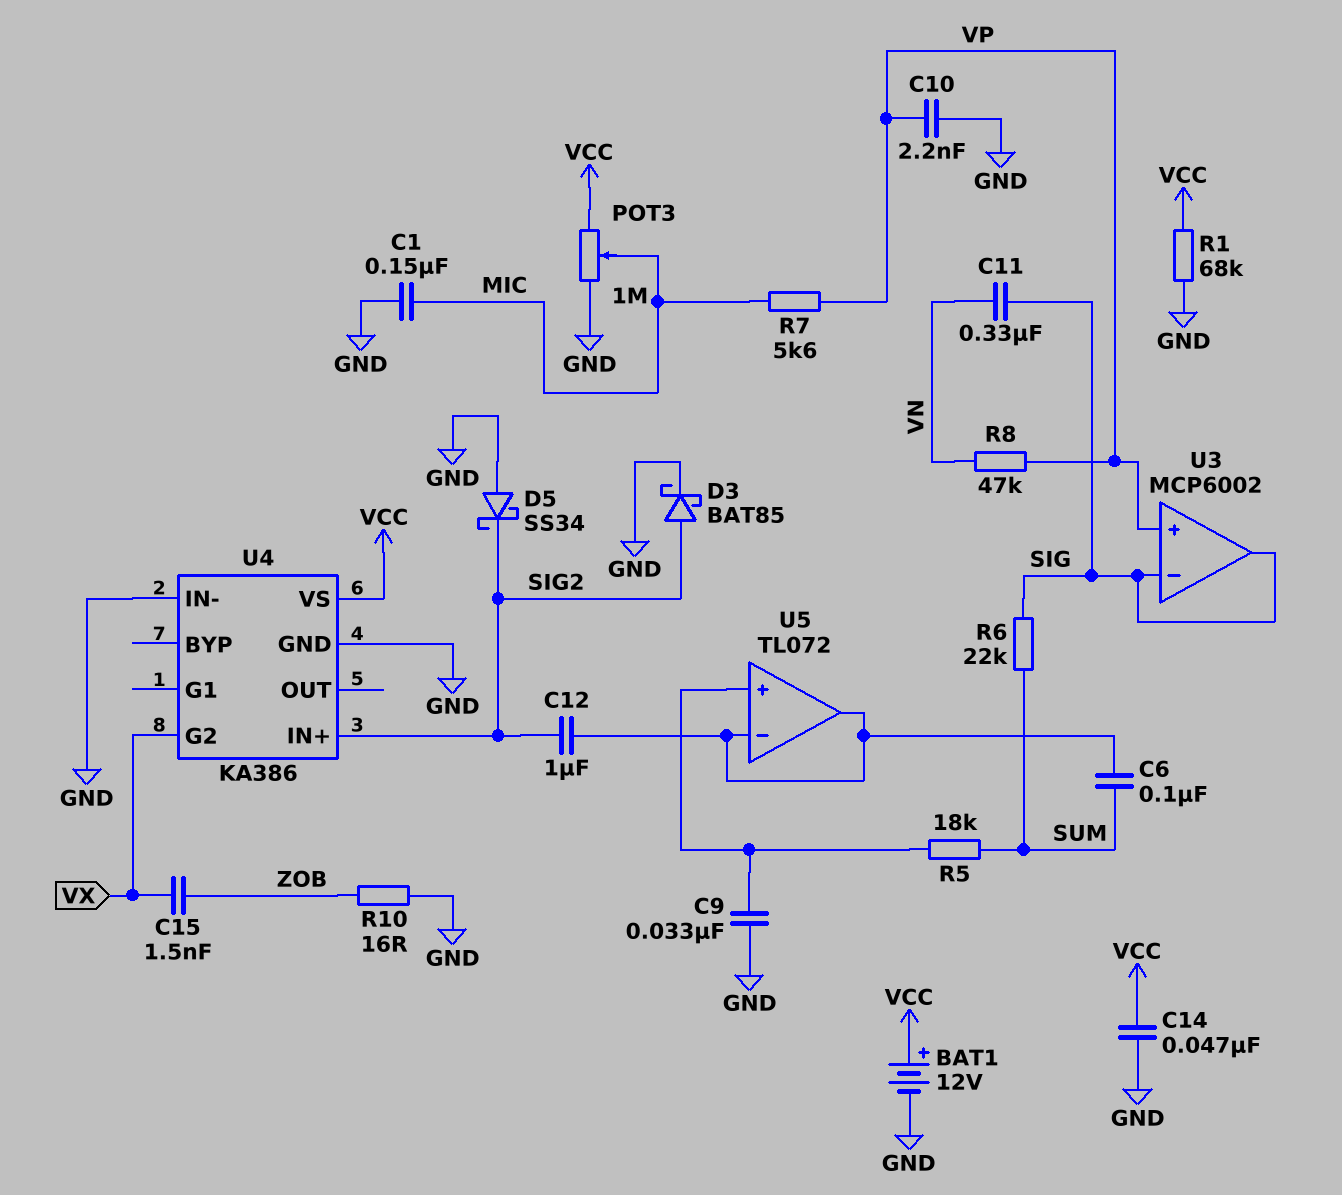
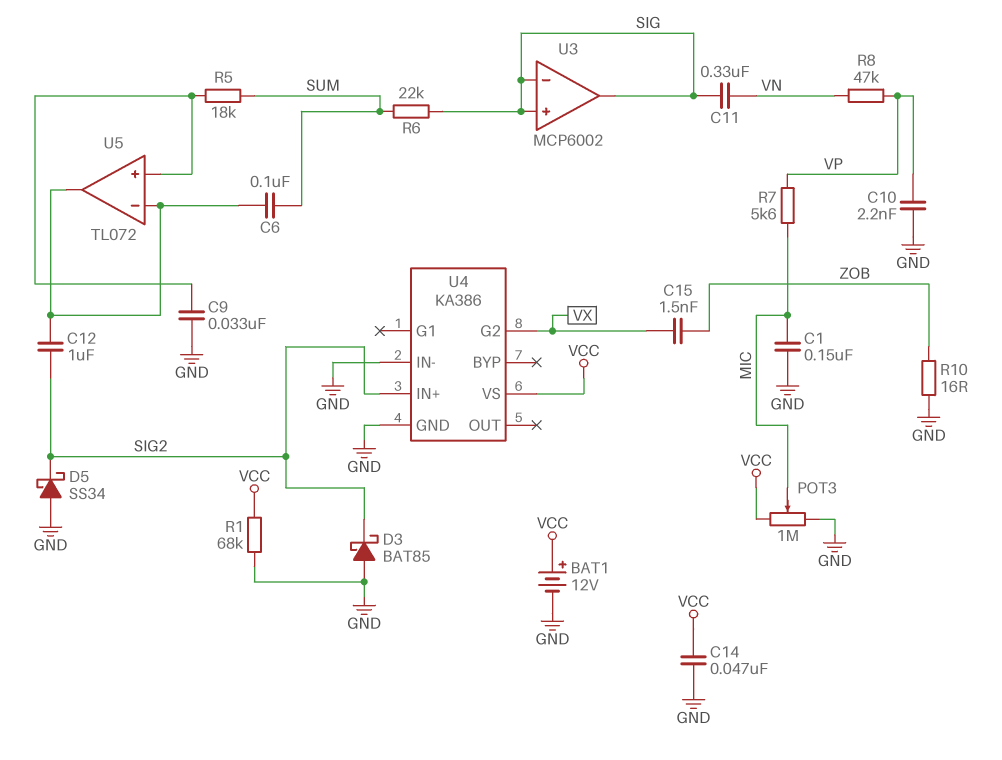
D3: schottky BAT85 (A SIG2, K GND) -> schottky BAT85 (A GND, K SIG2)
U3 pin in+: VP -> SIG

